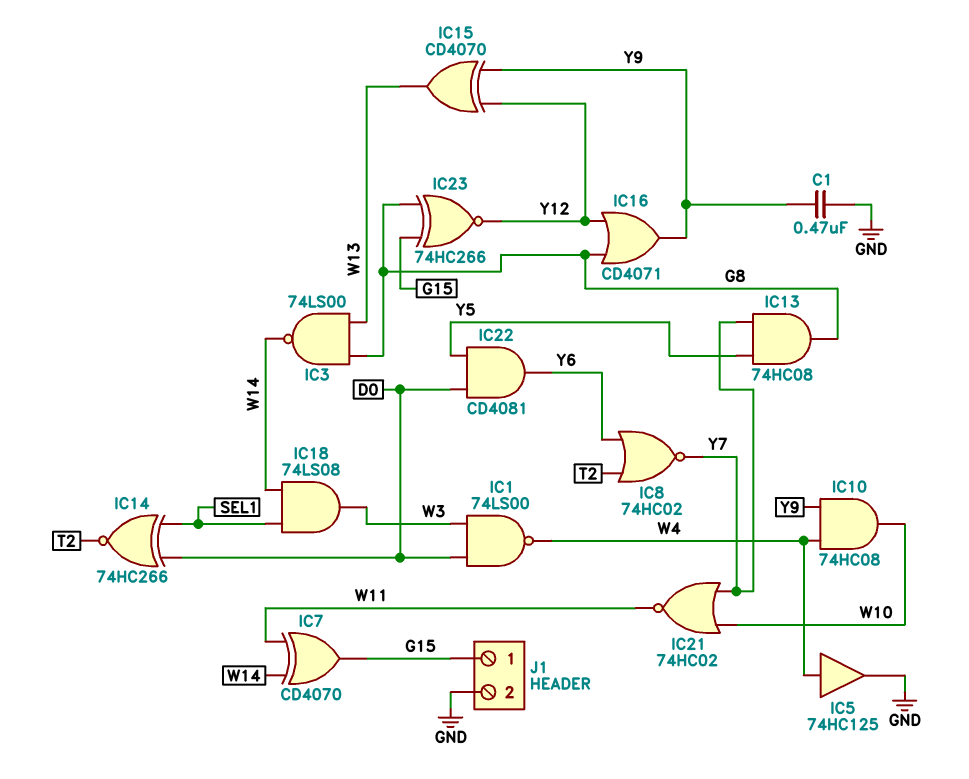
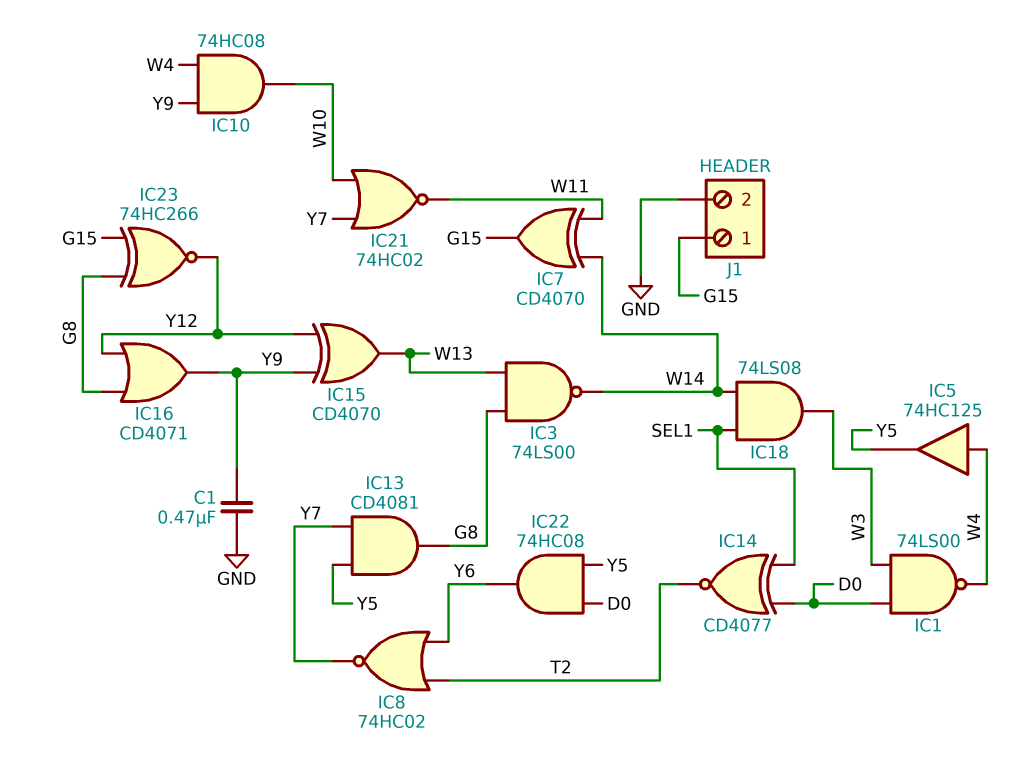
IC5: buffer 74HC125 (in W4, out GND) -> buffer 74HC125 (in W4, out Y5)
IC13: AND 74HC08 (in Y5, in Y7, out G8) -> AND CD4081 (in Y5, in Y7, out G8)
IC14: XNOR 74HC266 (in D0, in SEL1, out T2) -> XNOR CD4077 (in D0, in SEL1, out T2)
IC22: AND CD4081 (in D0, in Y5, out Y6) -> AND 74HC08 (in D0, in Y5, out Y6)

